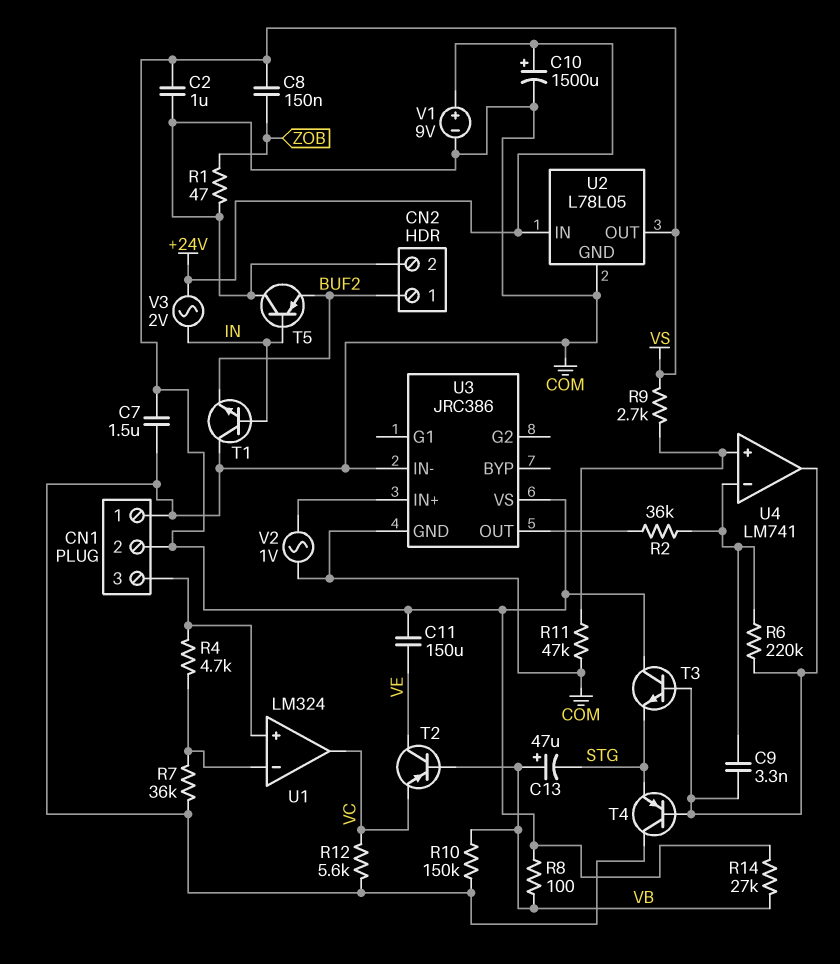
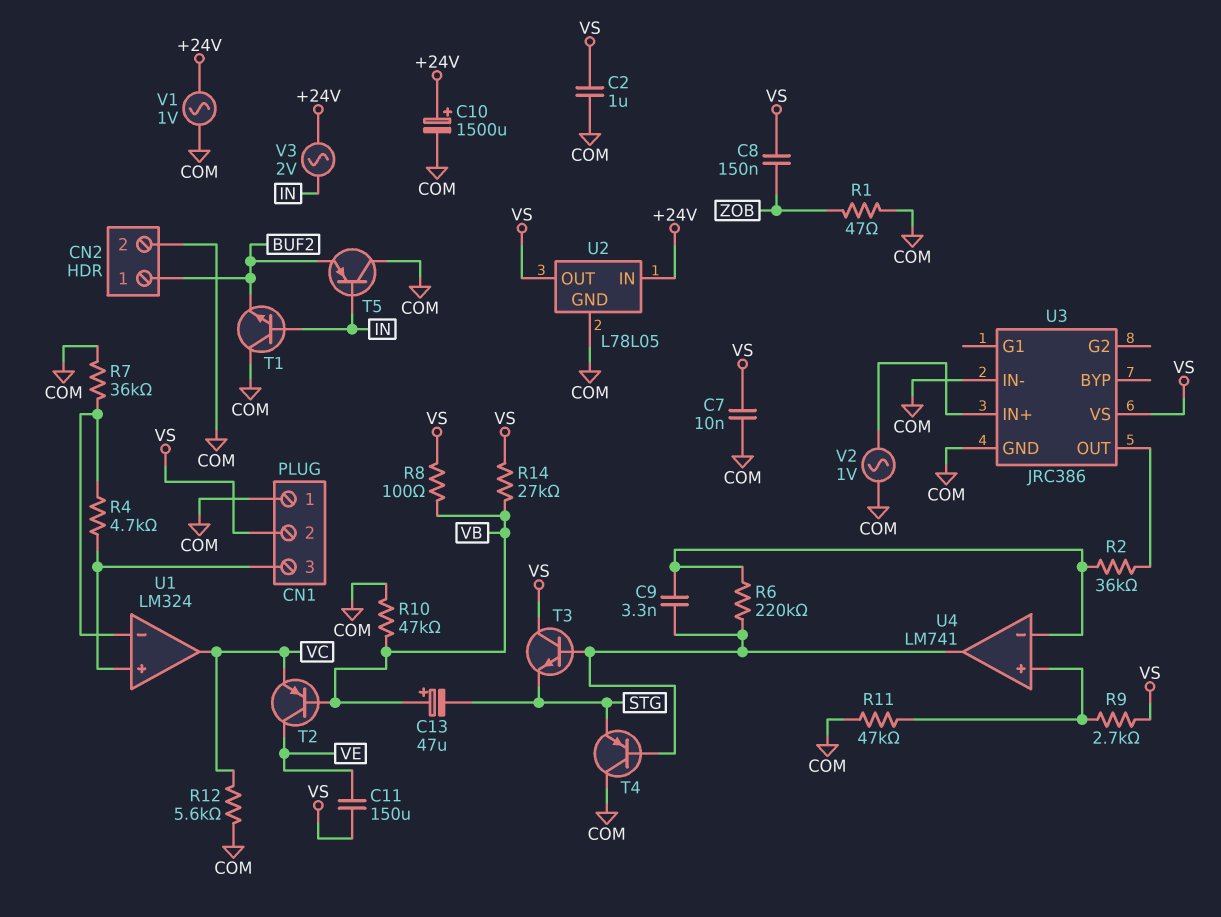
C7: 1.5uF (COM, VS) -> 10nF (COM, VS)
R10: 150k (COM, VB) -> 47k (COM, VB)
V1: 9V (plus +24V, minus COM) -> AC 1V (+24V, COM)

